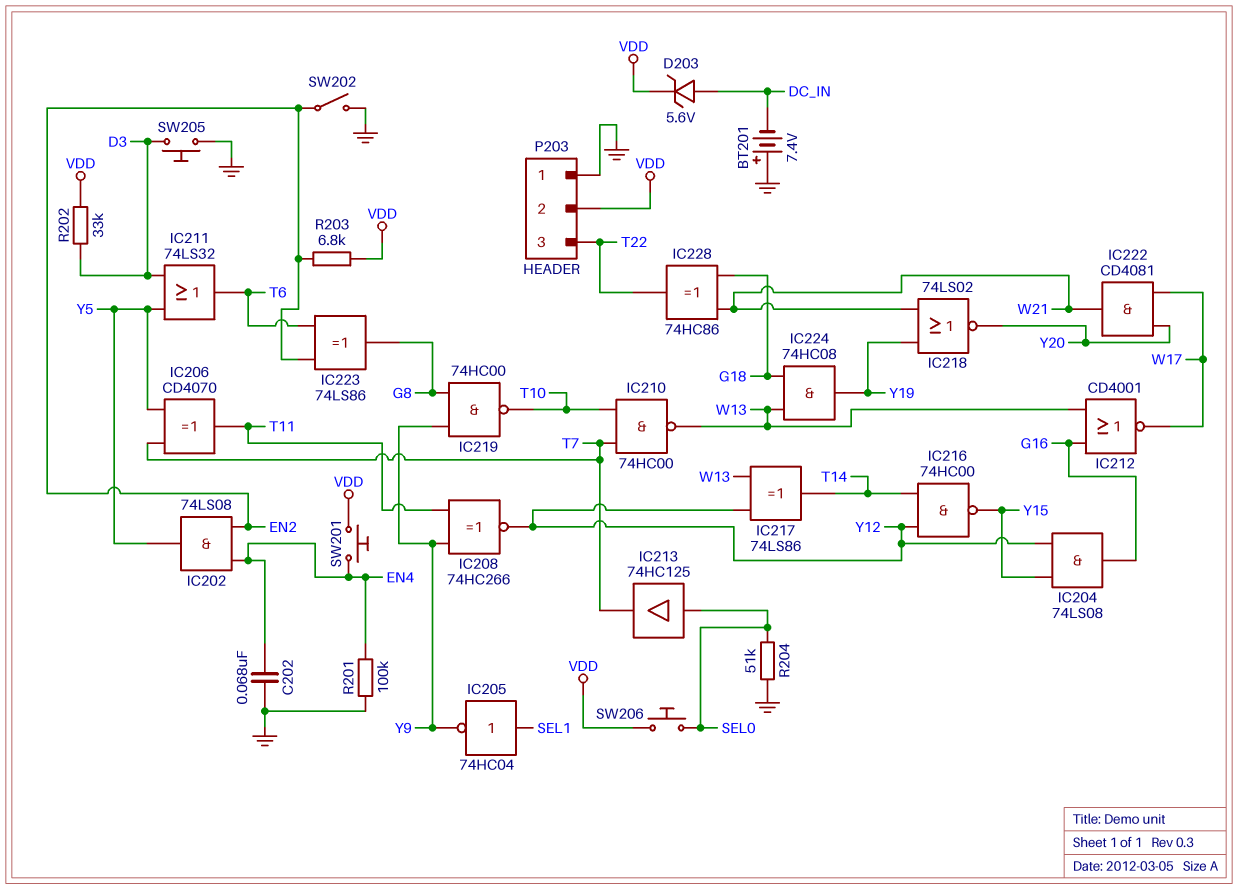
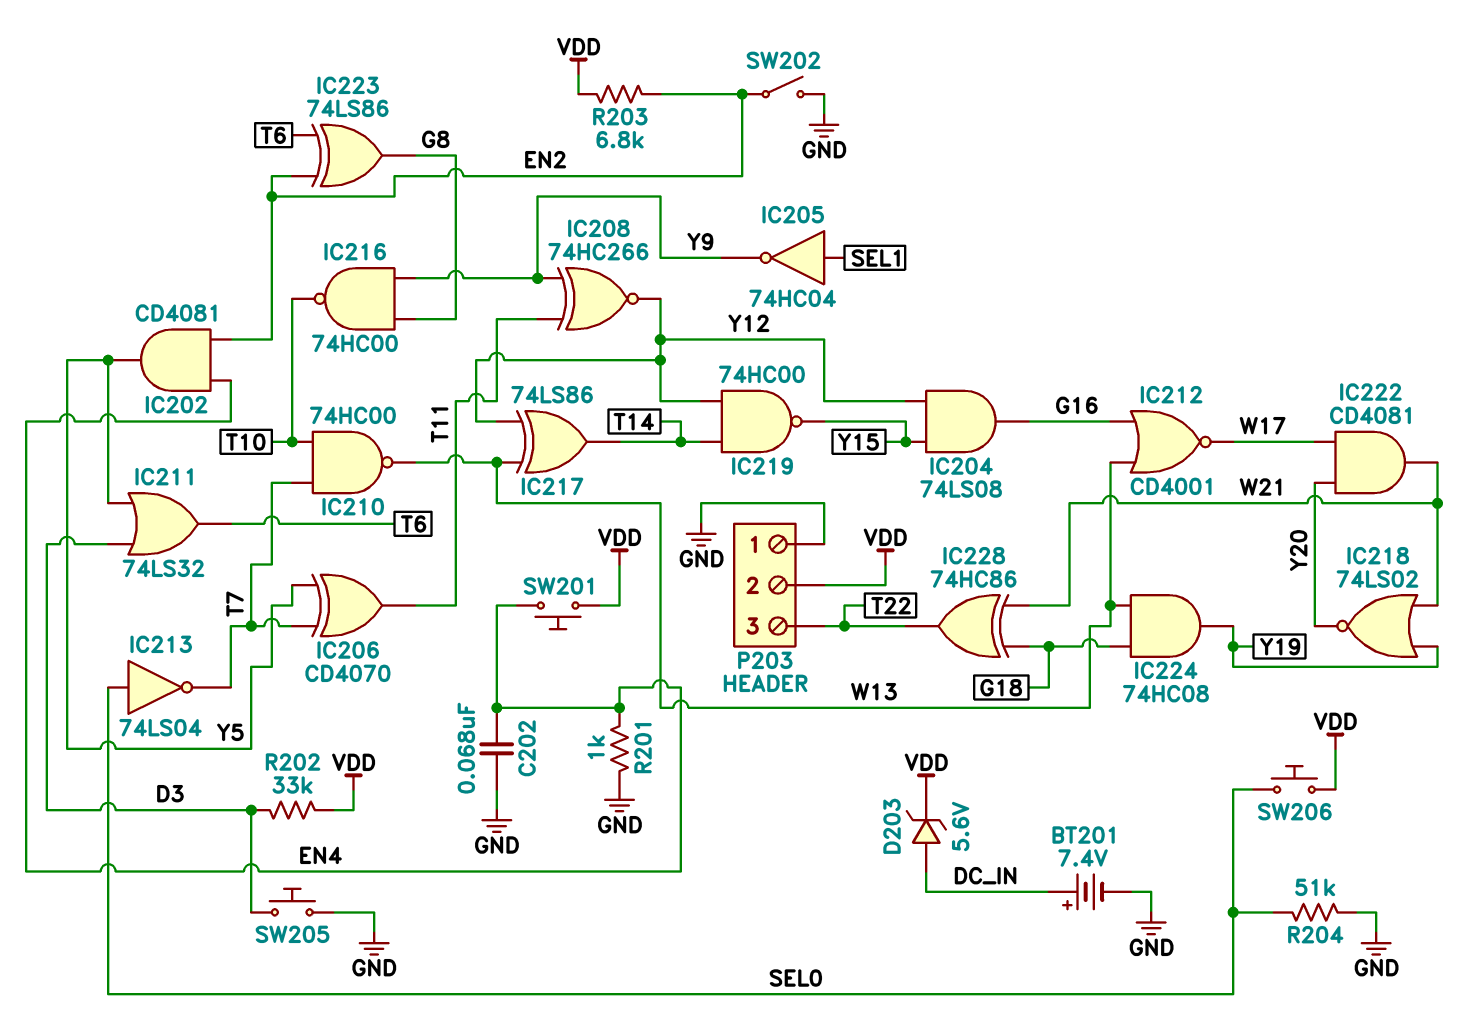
BT201: 7.4V (plus GND, minus DC_IN) -> 7.4V (plus DC_IN, minus GND)
IC202: AND 74LS08 (in EN2, in EN4, out Y5) -> AND CD4081 (in EN2, in EN4, out Y5)
IC213: buffer 74HC125 (in SEL0, out T7) -> NOT 74LS04 (in SEL0, out T7)
IC216: NAND 74HC00 (in T14, in Y12, out Y15) -> NAND 74HC00 (in G8, in Y9, out T10)
IC219: NAND 74HC00 (in G8, in Y9, out T10) -> NAND 74HC00 (in T14, in Y12, out Y15)
R201: 100k (EN4, GND) -> 1k (EN4, GND)

